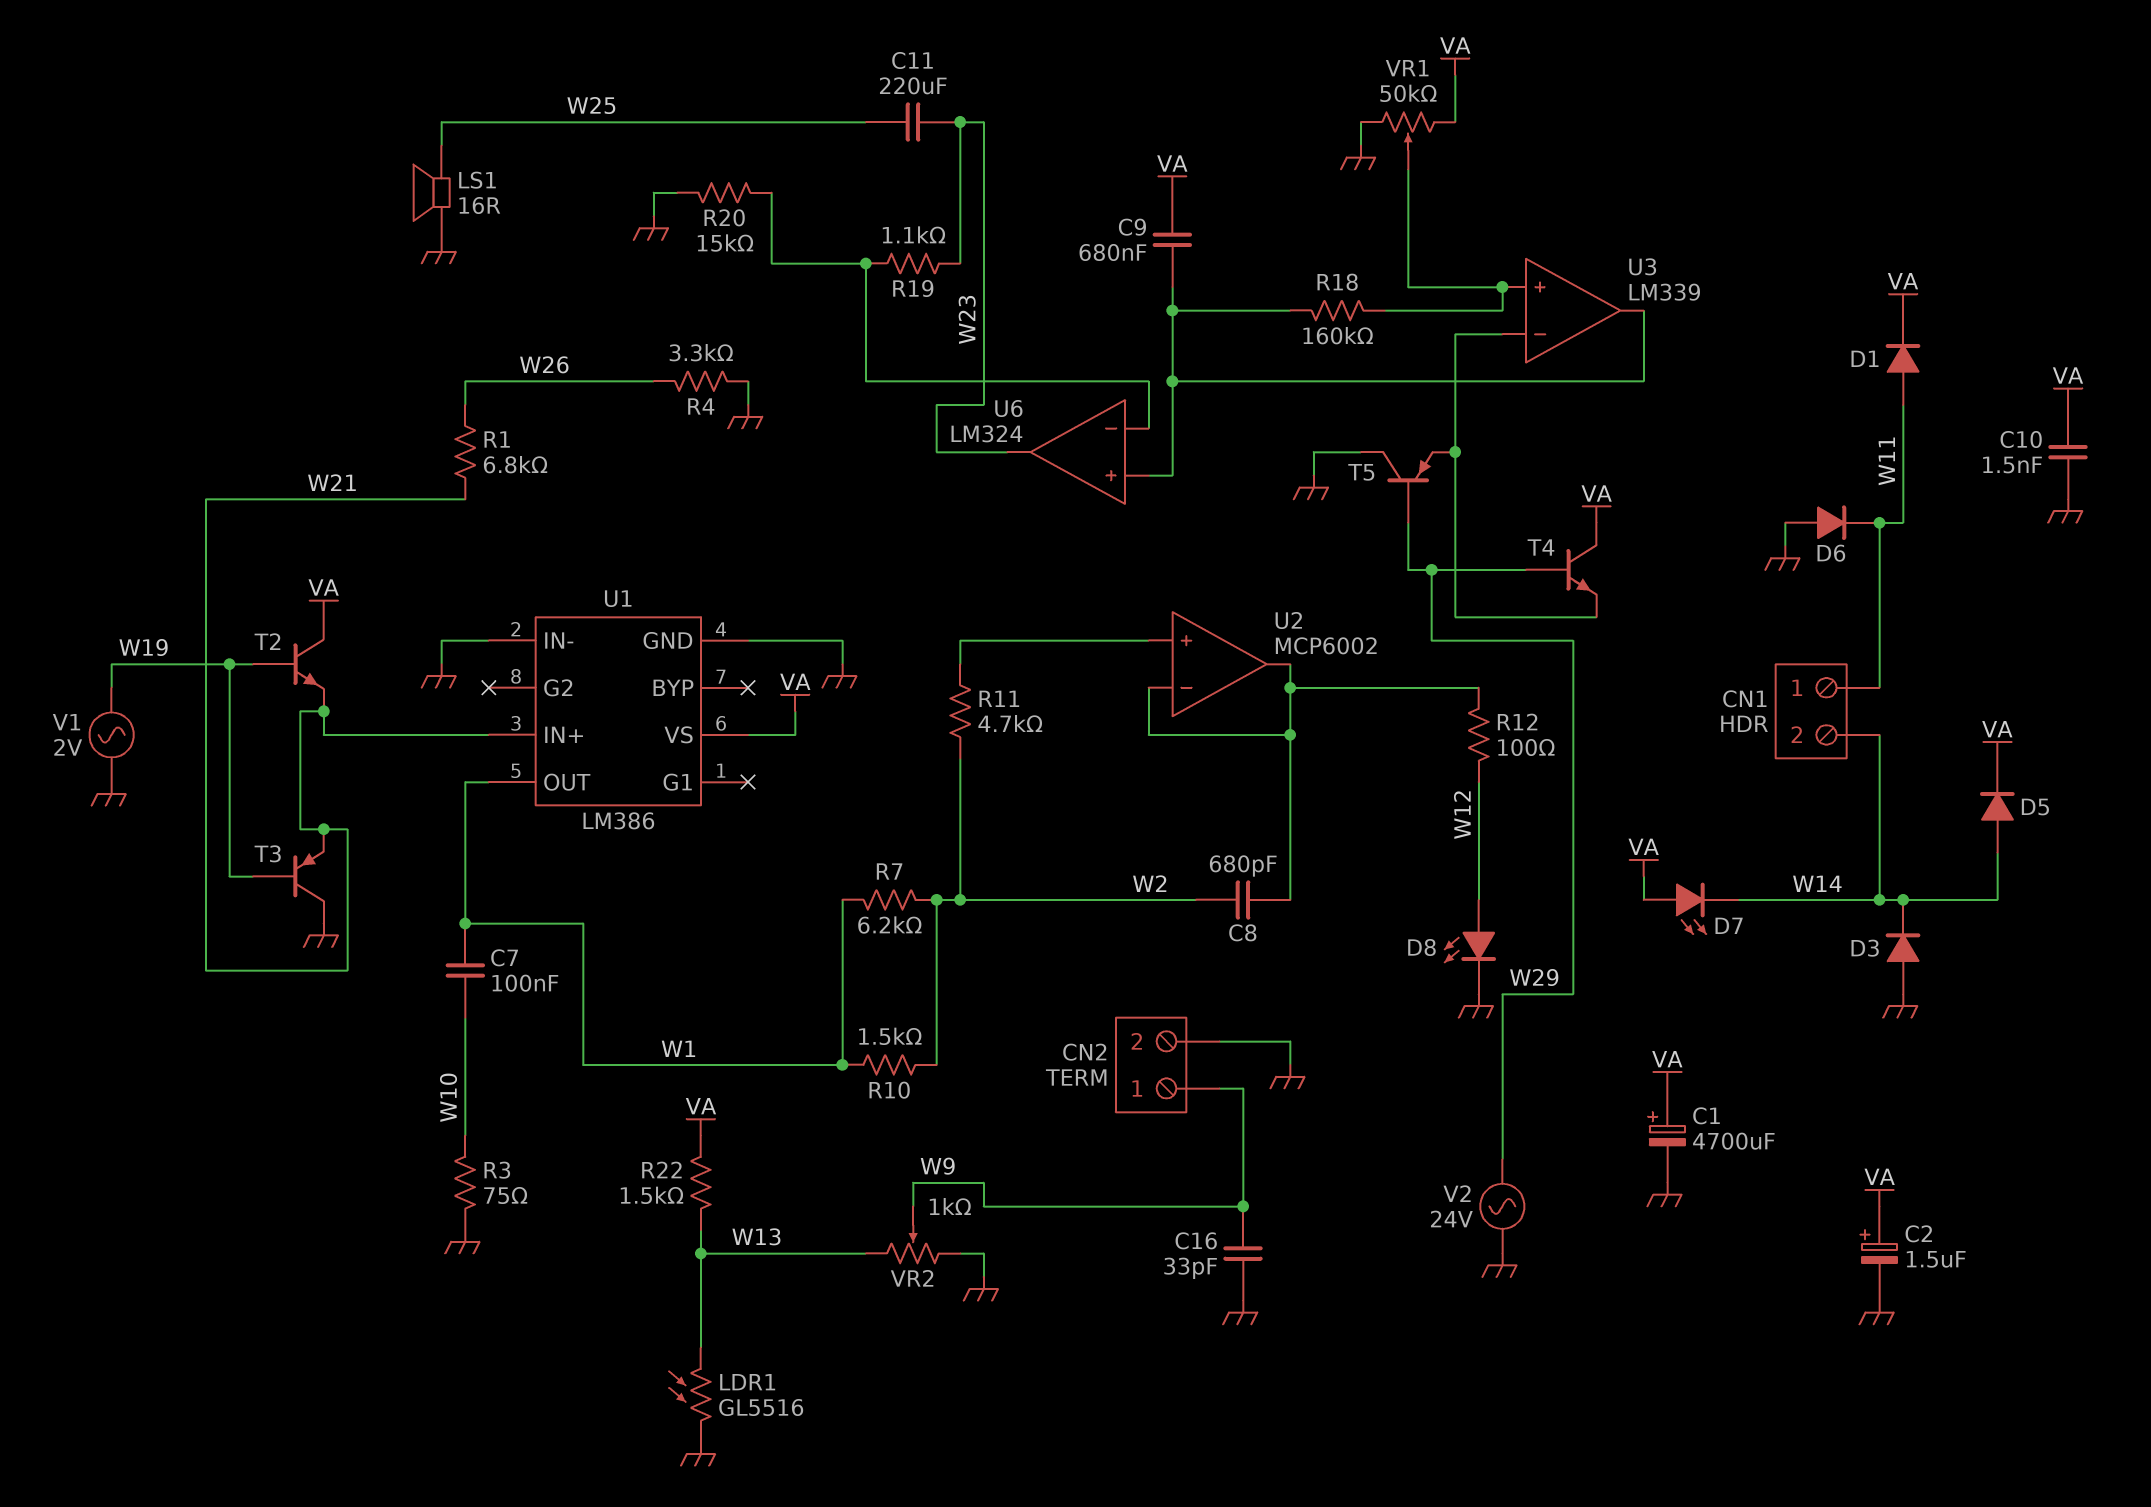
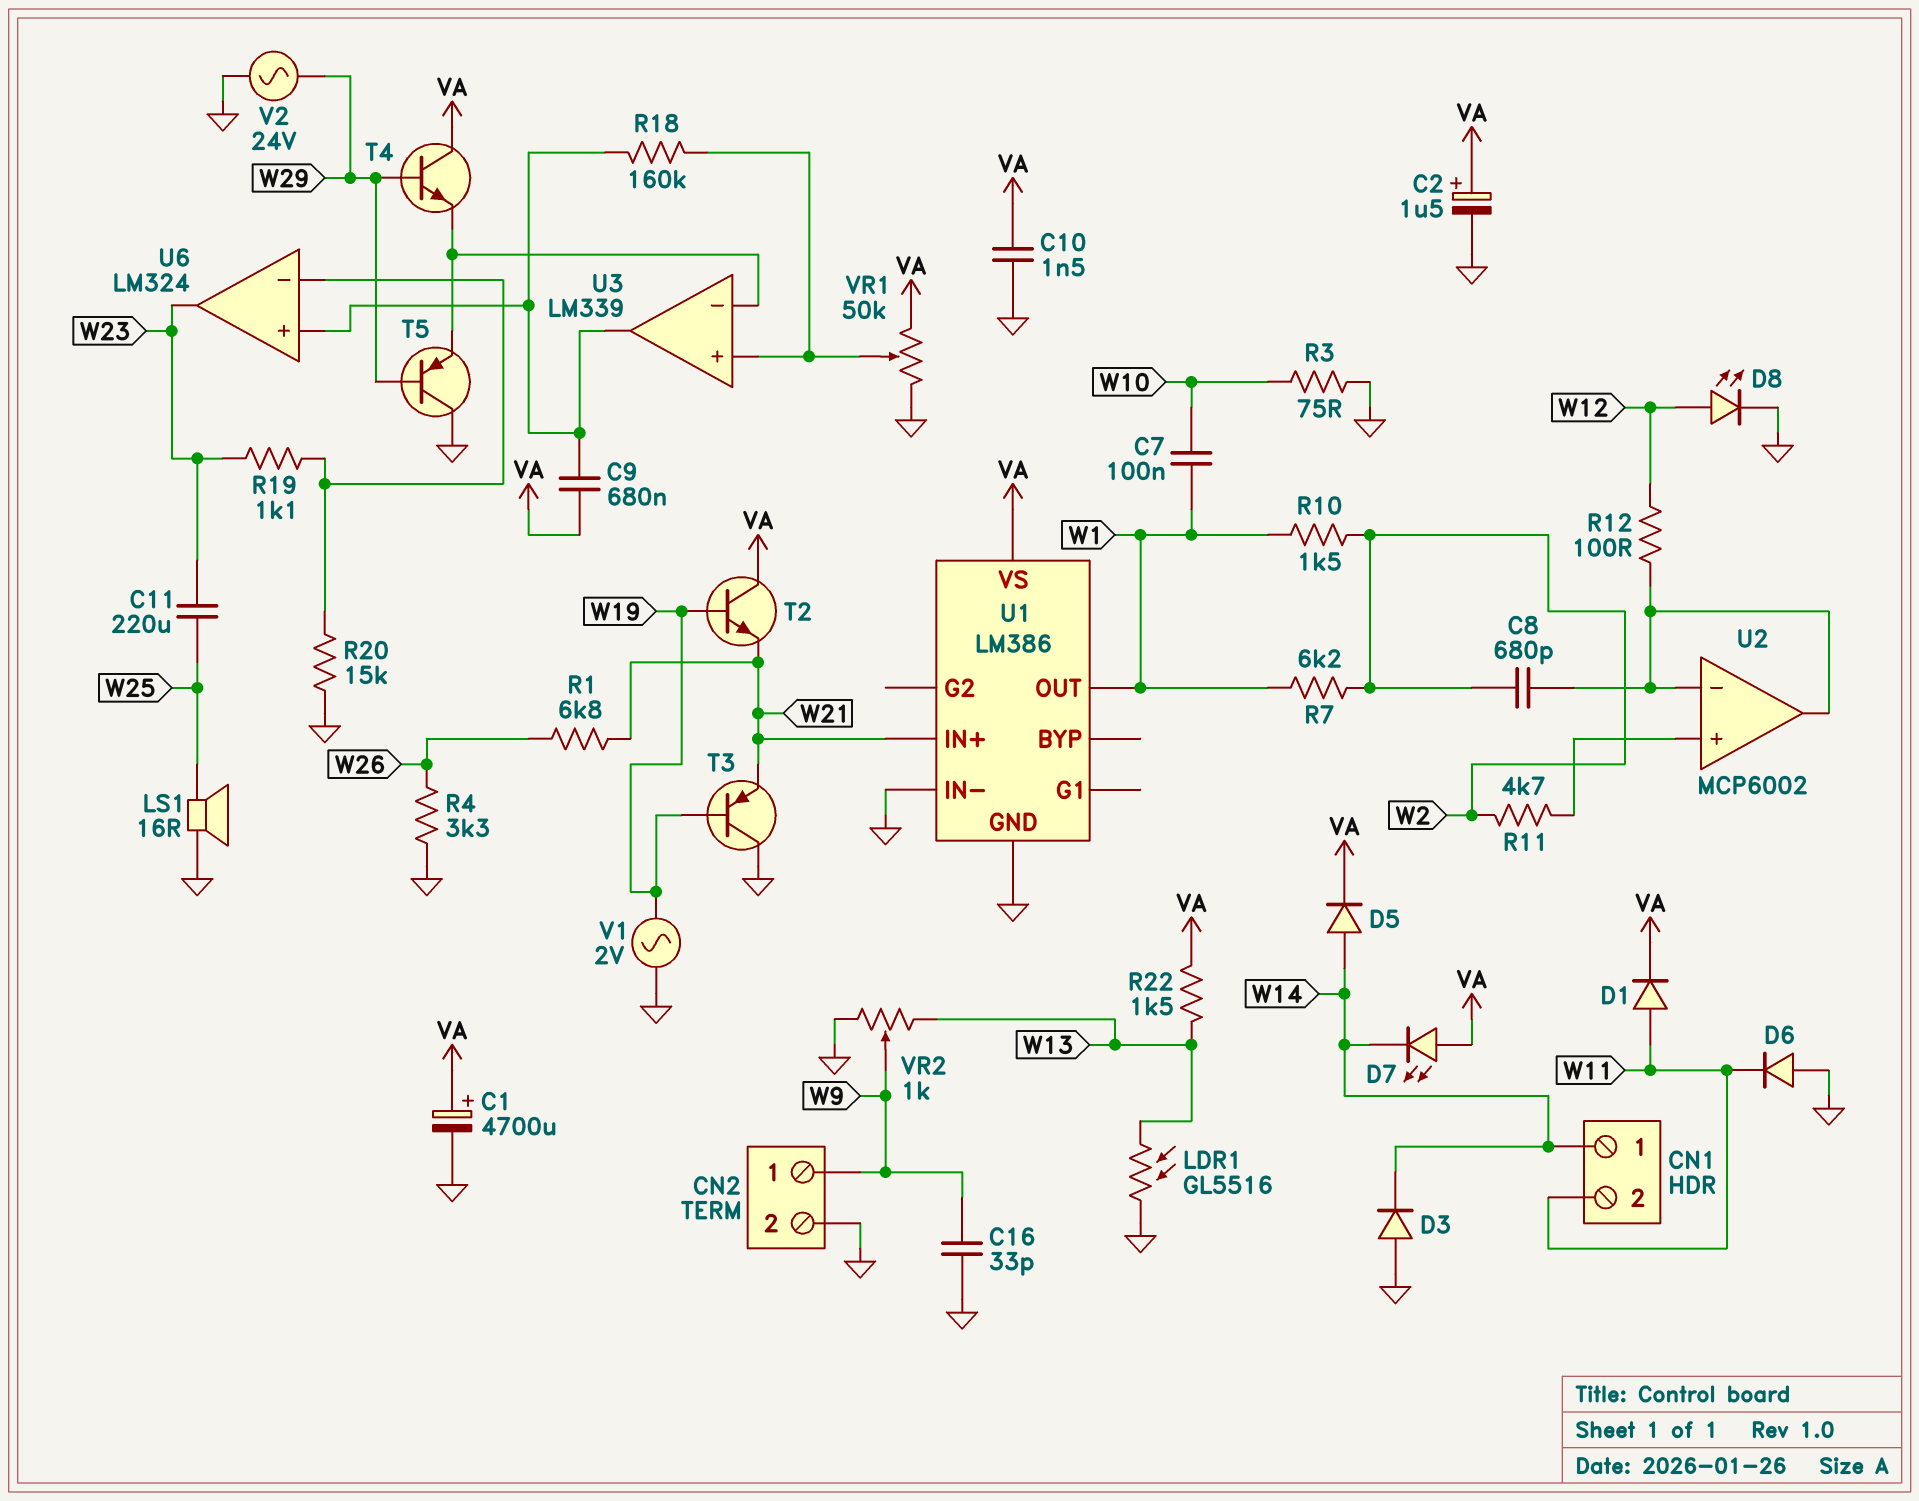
CN1 pin 1: W11 -> W14
CN1 pin 2: W14 -> W11

